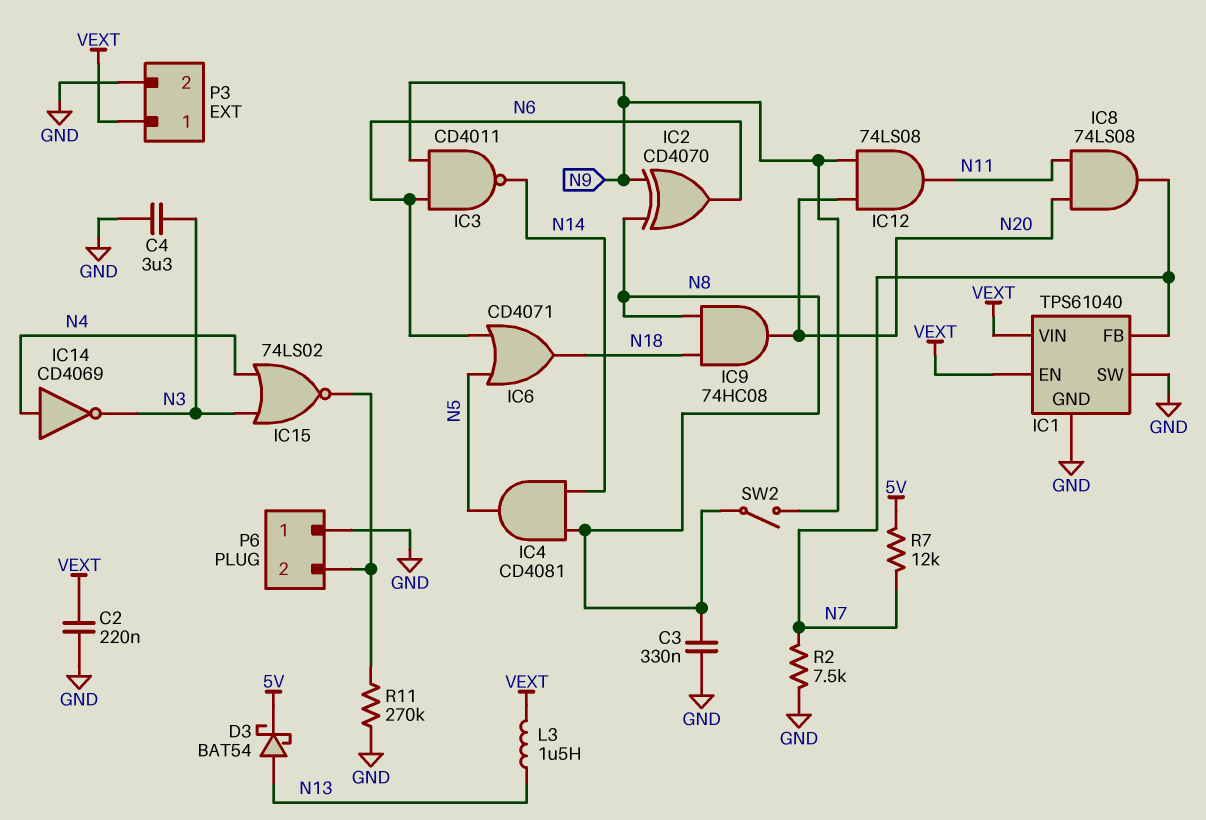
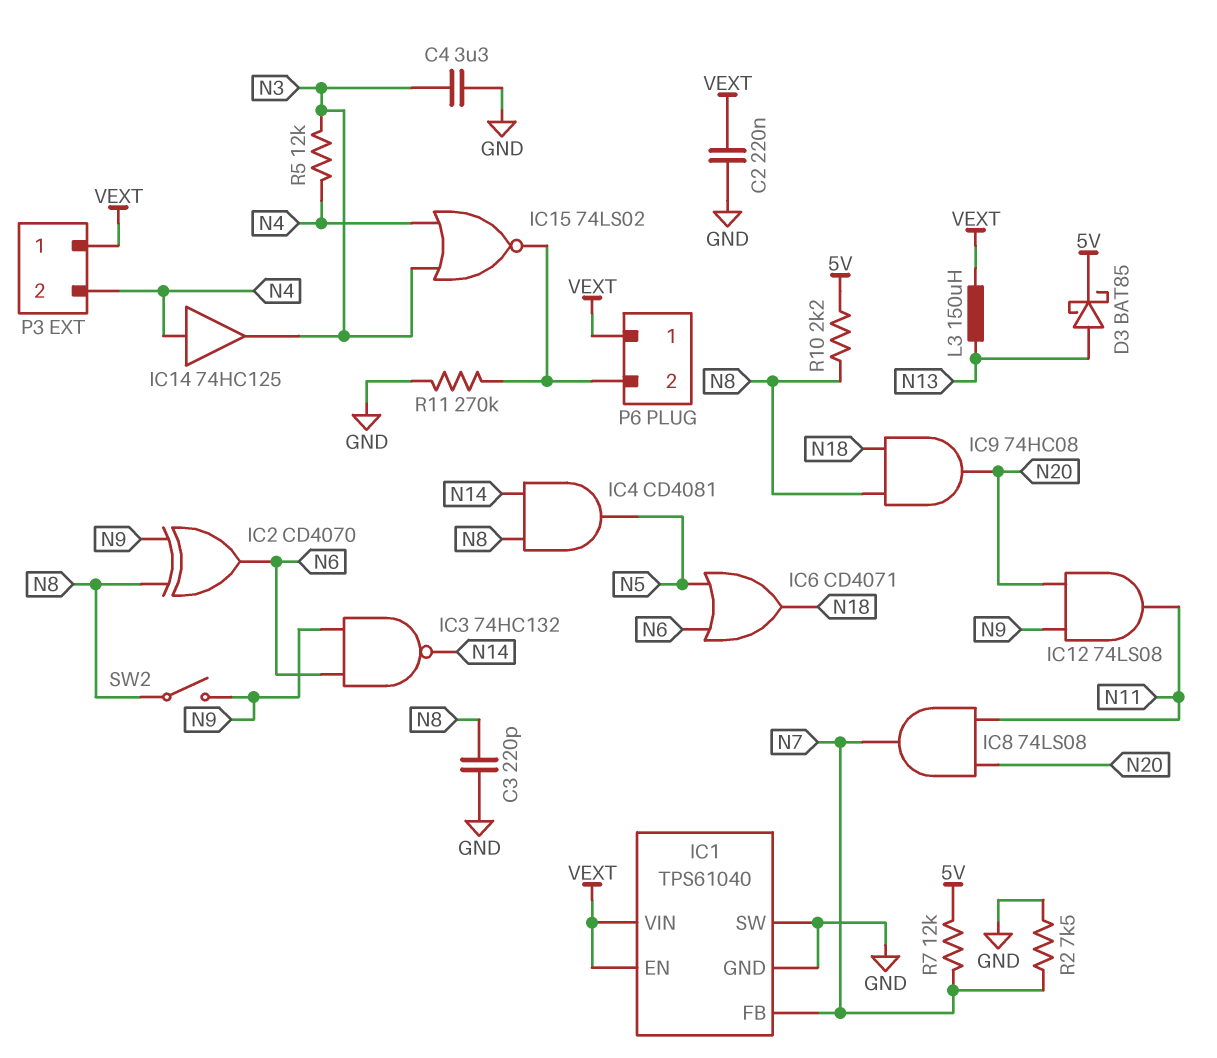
C3: 330nF (GND, N8) -> 220pF (GND, N8)
D3: schottky BAT54 (A N13, K 5V) -> schottky BAT85 (A N13, K 5V)
IC3: NAND CD4011 (in N6, in N9, out N14) -> NAND 74HC132 (in N6, in N9, out N14)
IC14: NOT CD4069 (in N4, out N3) -> buffer 74HC125 (in N4, out N3)
L3: 1.5uH (N13, VEXT) -> 150uH (N13, VEXT)
P3 pin 2: GND -> N4
P6 pin 1: GND -> VEXT
R5: none -> 12k (N3, N4)
R10: none -> 2.2k (5V, N8)

